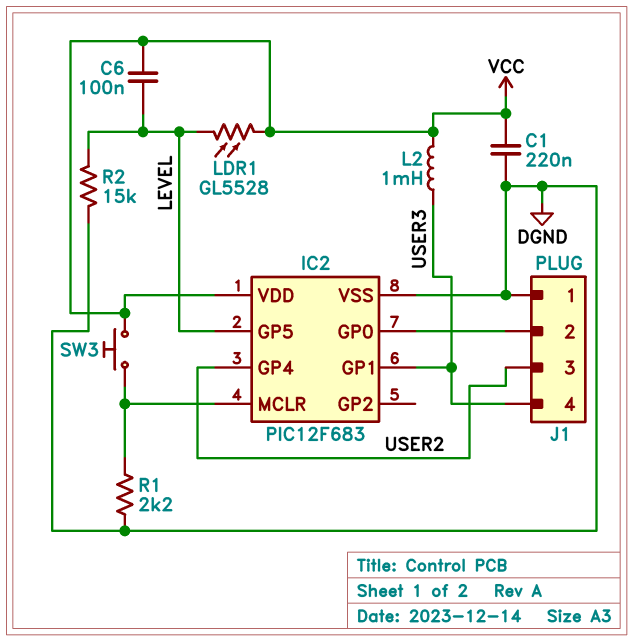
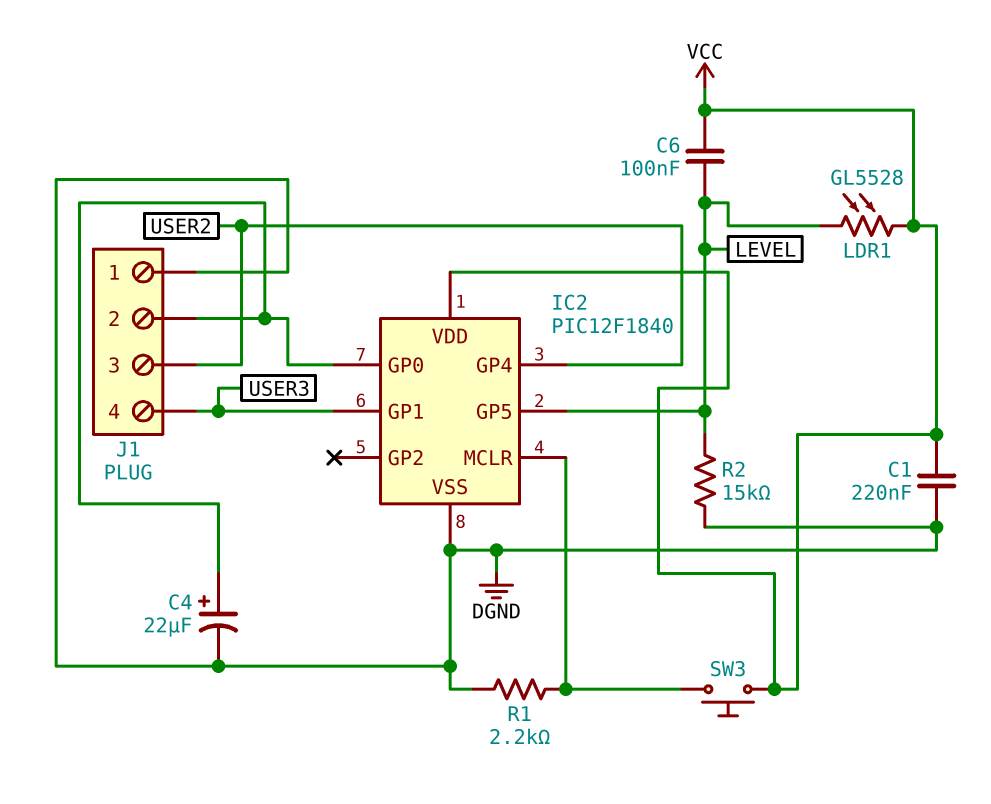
C4: none -> 22uF (plus IC2/GP0, minus DGND)
IC2: PIC12F683 -> PIC12F1840
L2: 1mH (USER3, VCC) -> none

